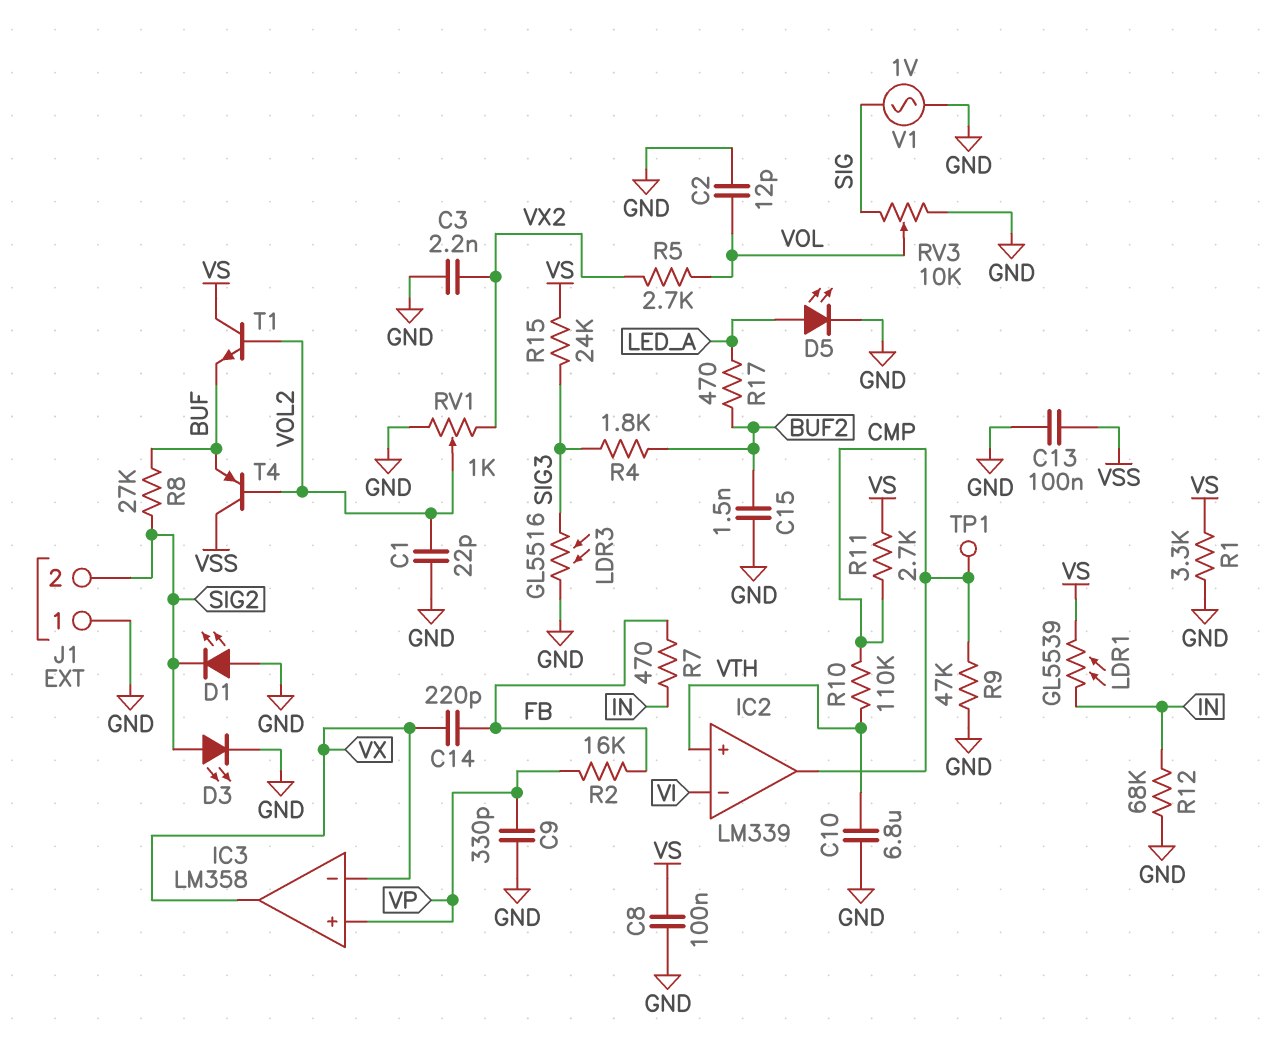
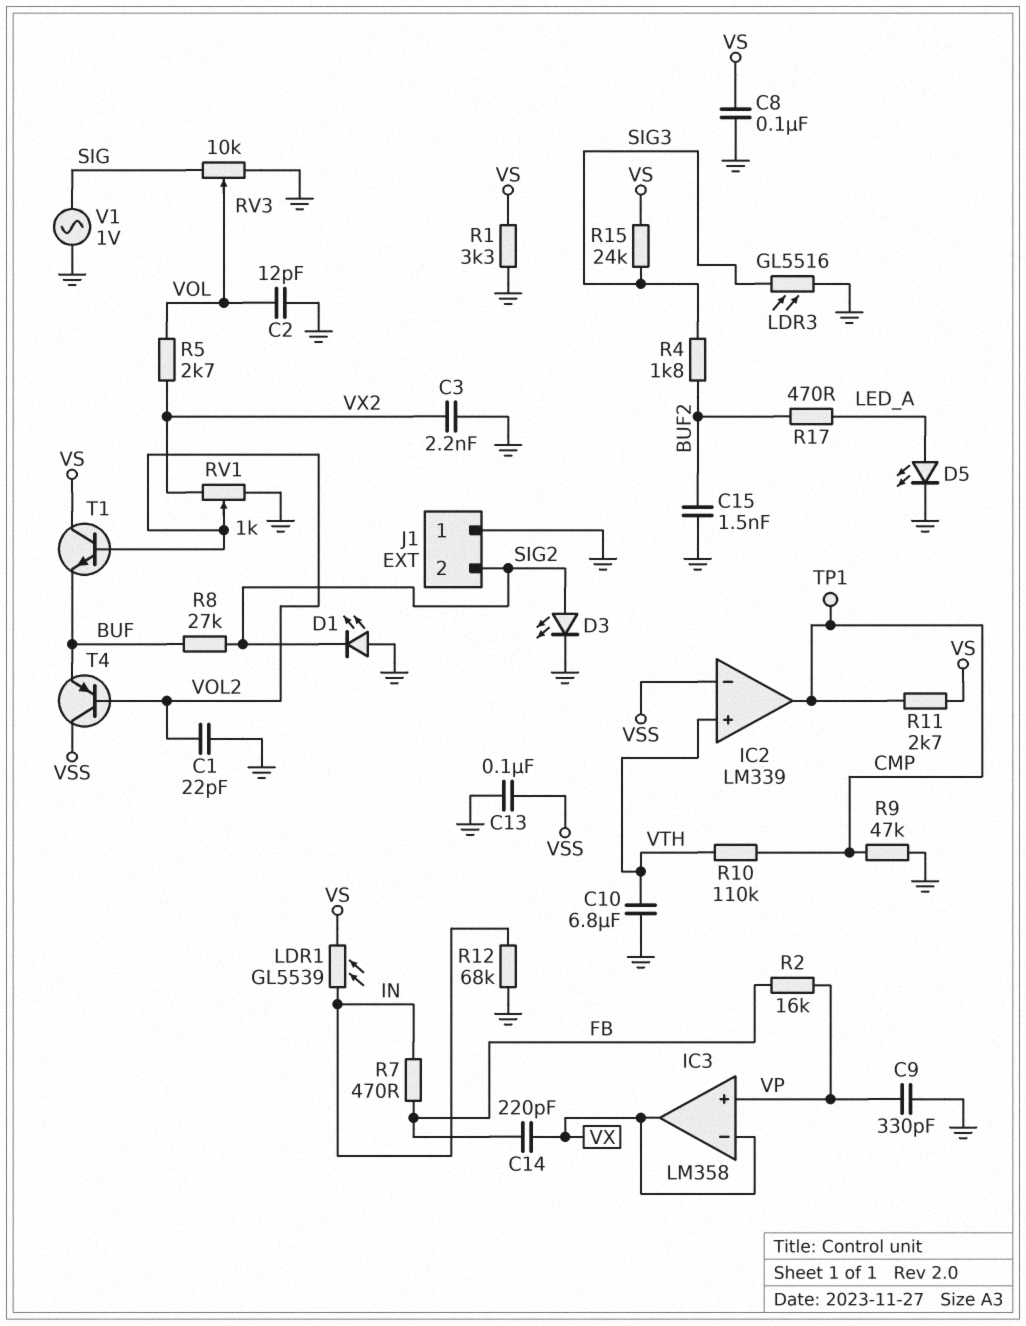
IC2 pin in-: VI -> VSS

